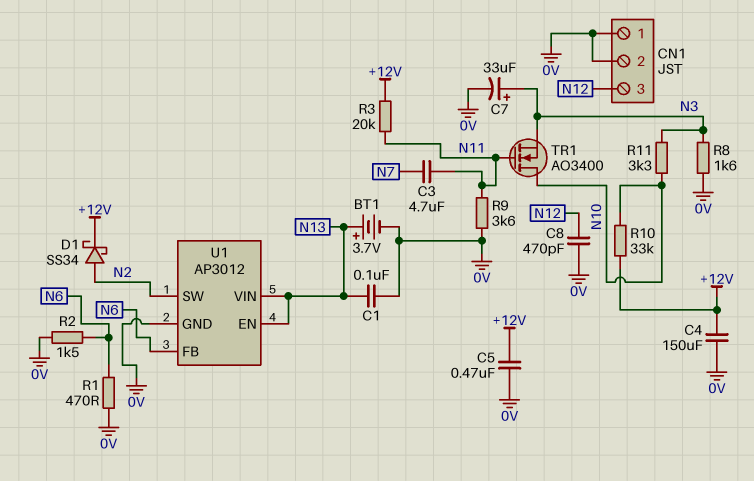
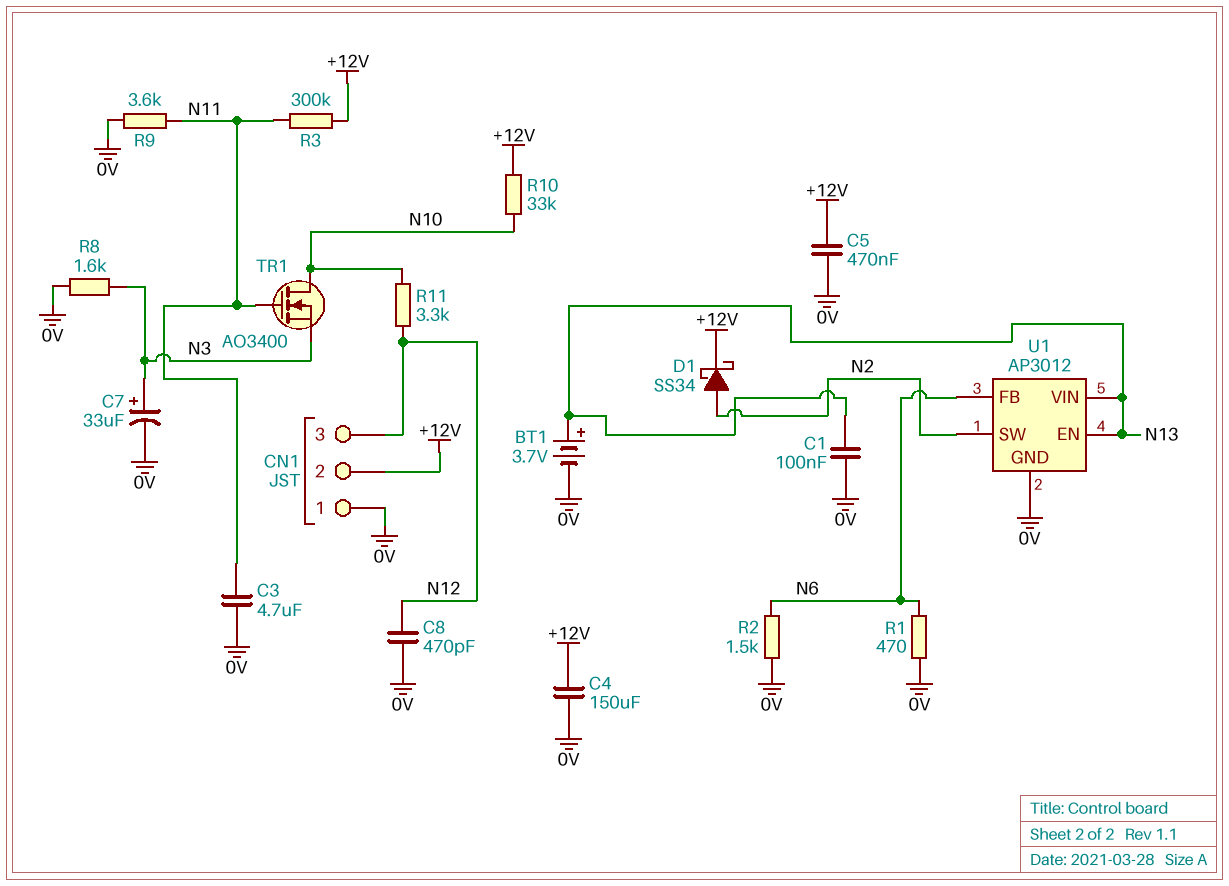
C3: 4.7uF (N7, N11) -> 4.7uF (0V, N11)
CN1 pin 2: 0V -> +12V
R3: 20k (+12V, N11) -> 300k (+12V, N11)
R11: 3.3k (N3, N10) -> 3.3k (N10, N12)

